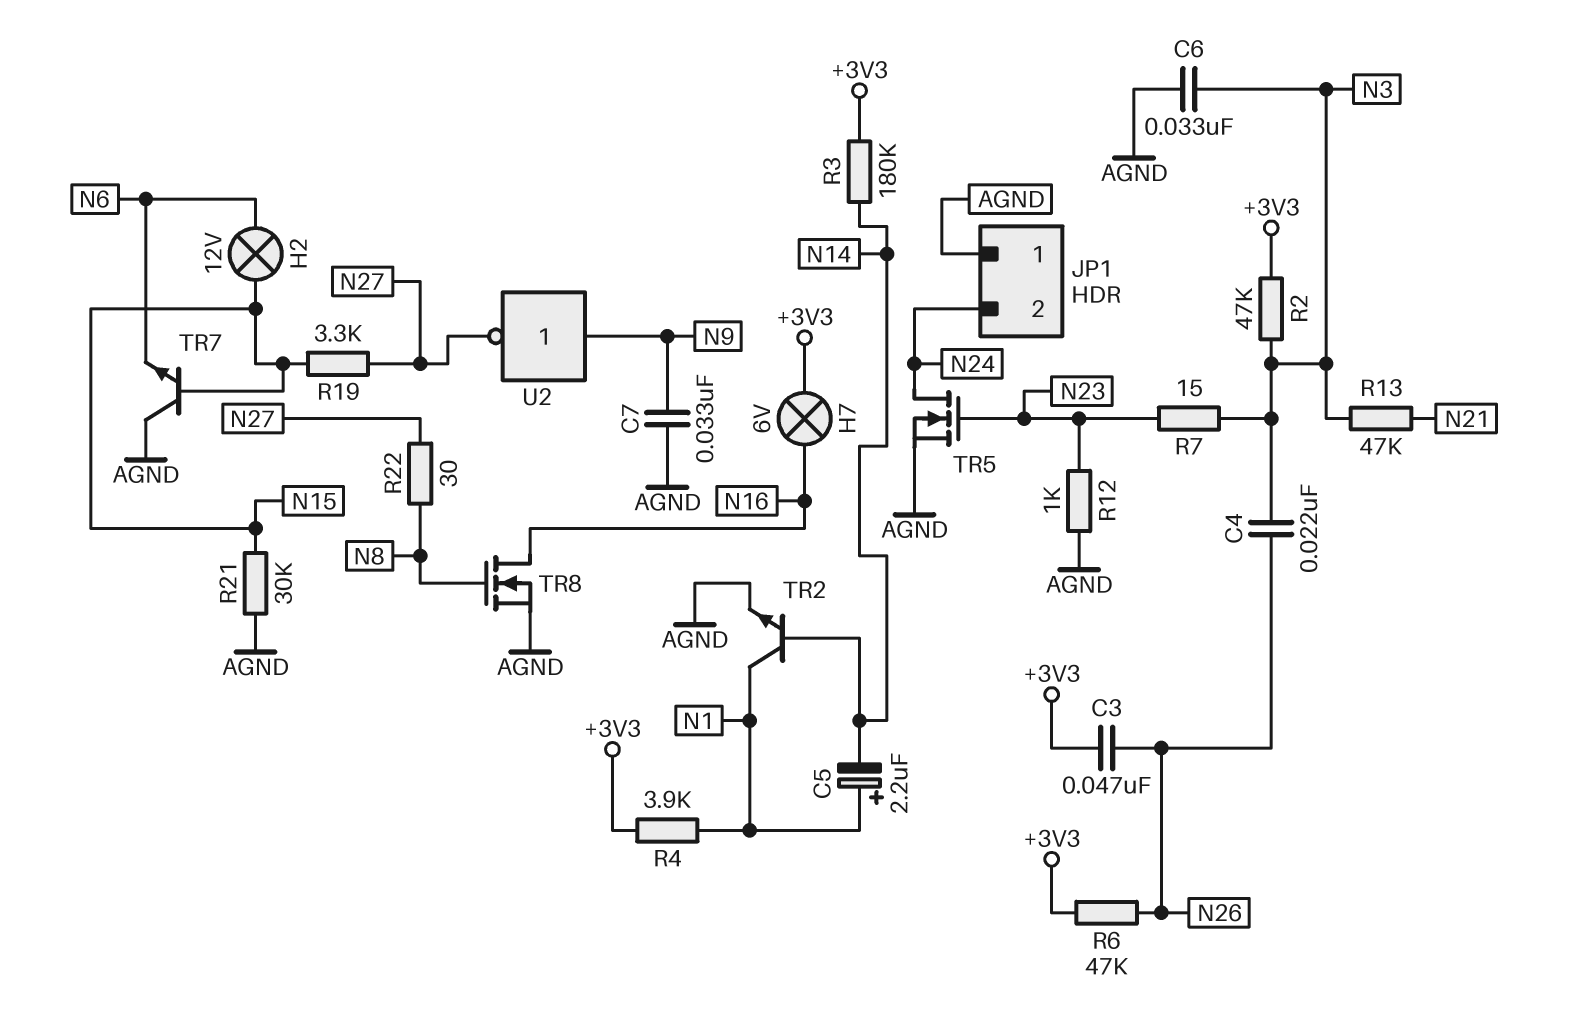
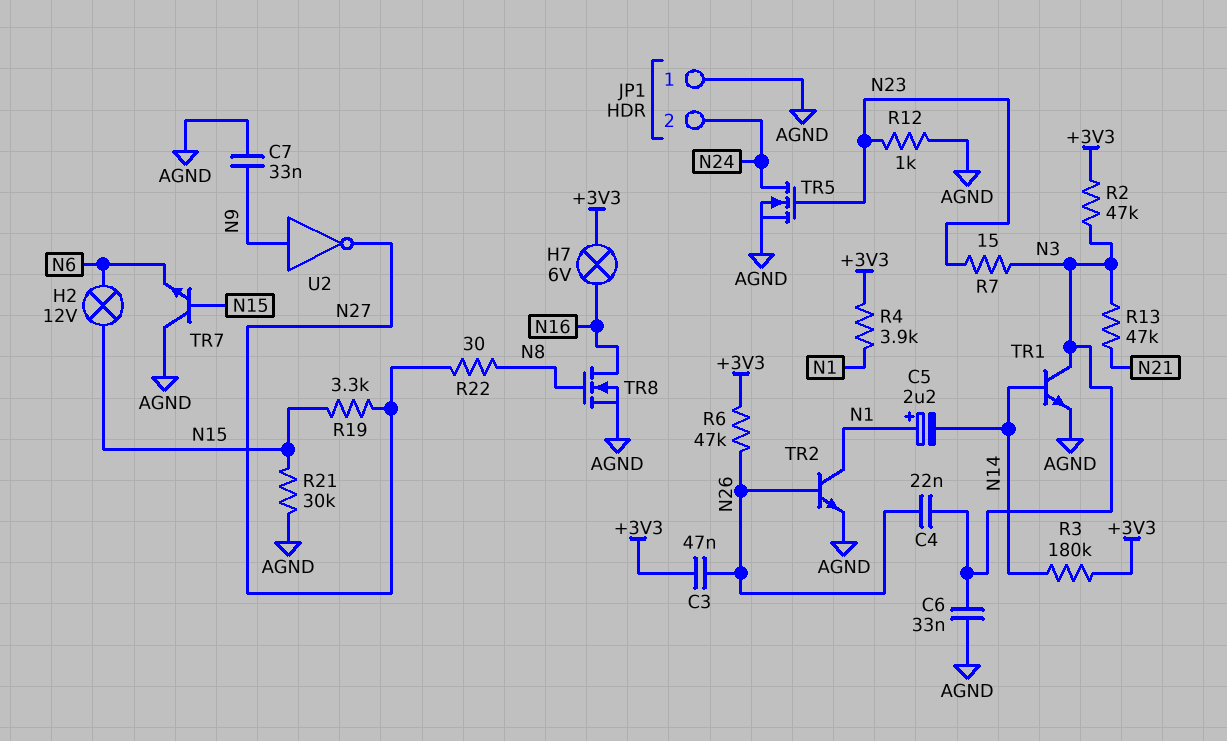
TR1: none -> NPN (B N14, C N3, E AGND)
TR2: NPN (B N14, C N1, E AGND) -> NPN (B N26, C N1, E AGND)

